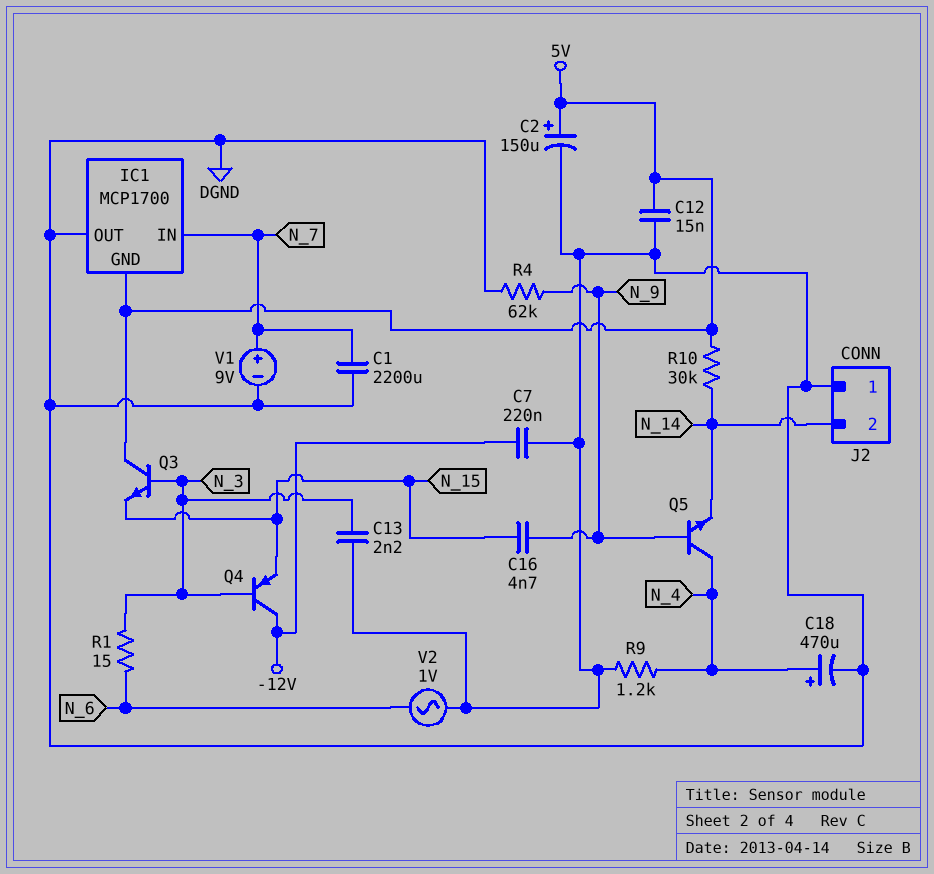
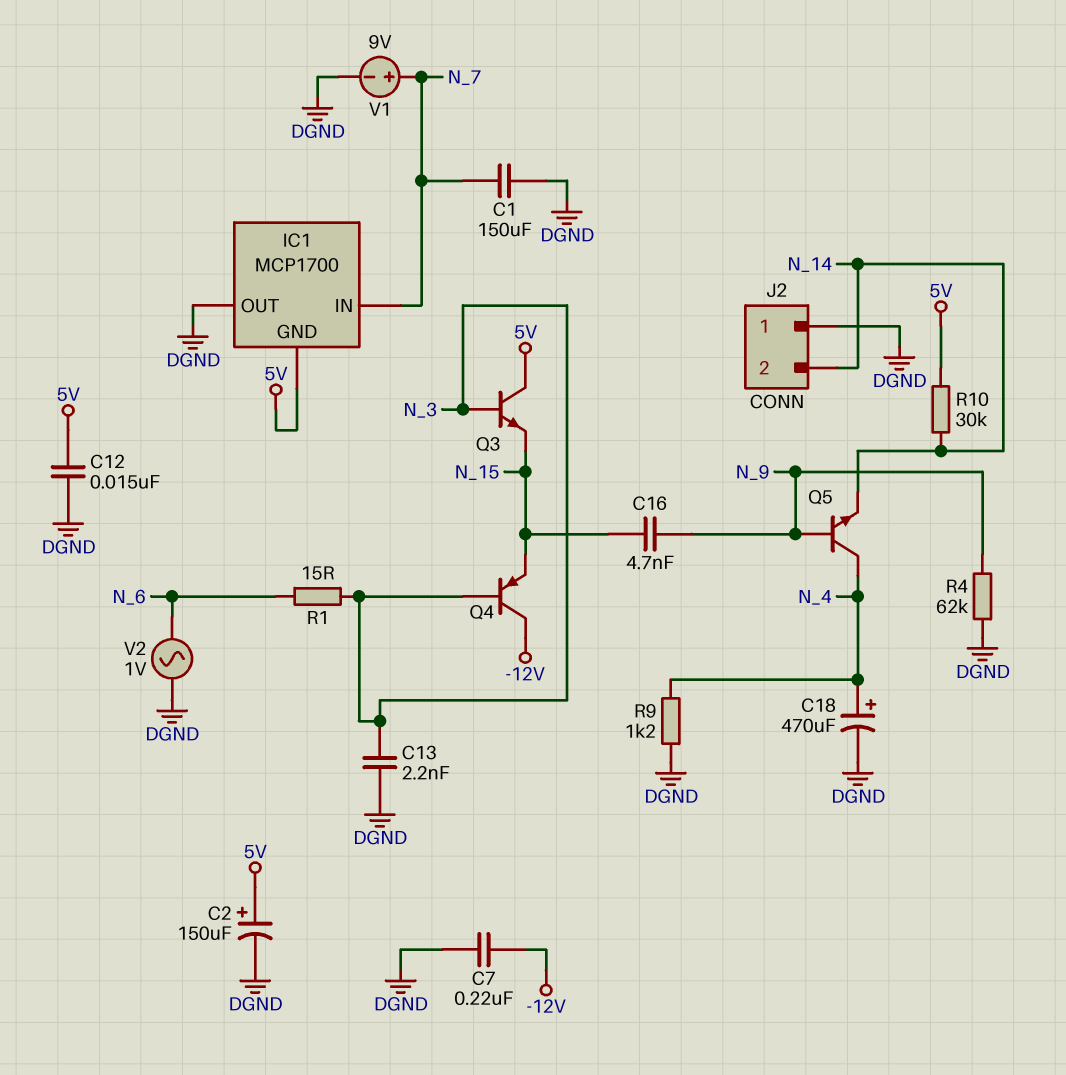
C1: 2200uF (DGND, N_7) -> 150uF (DGND, N_7)

